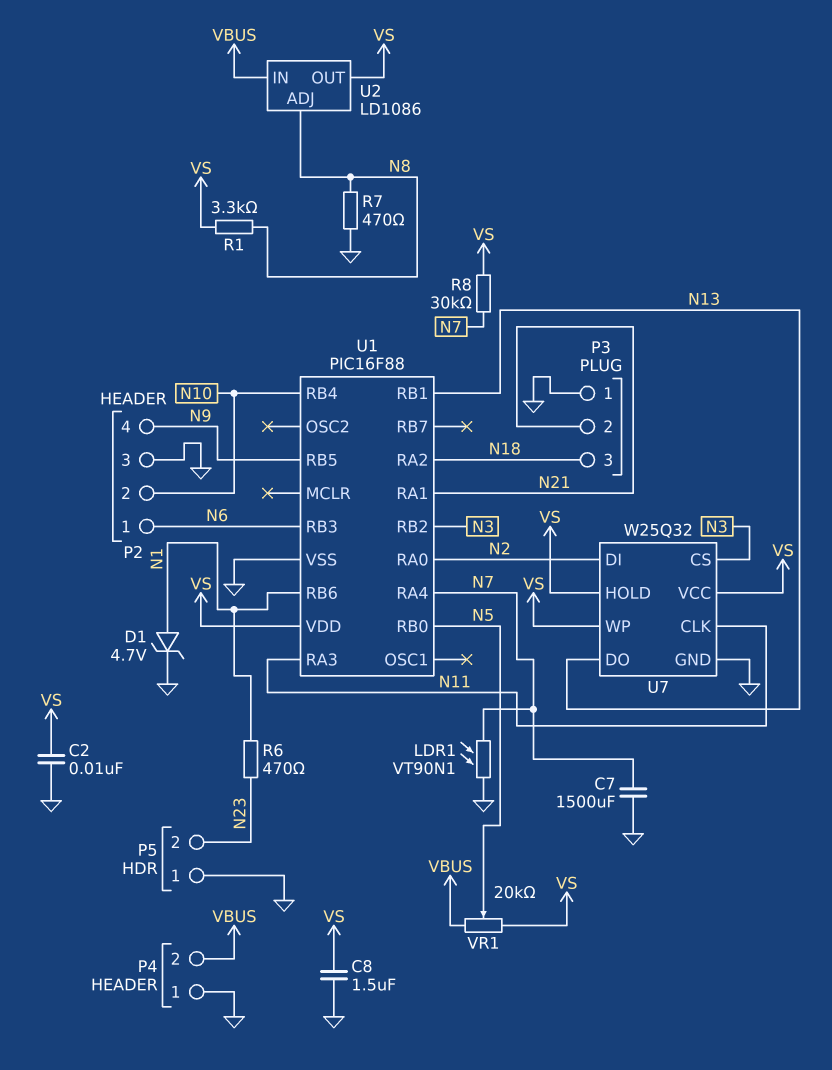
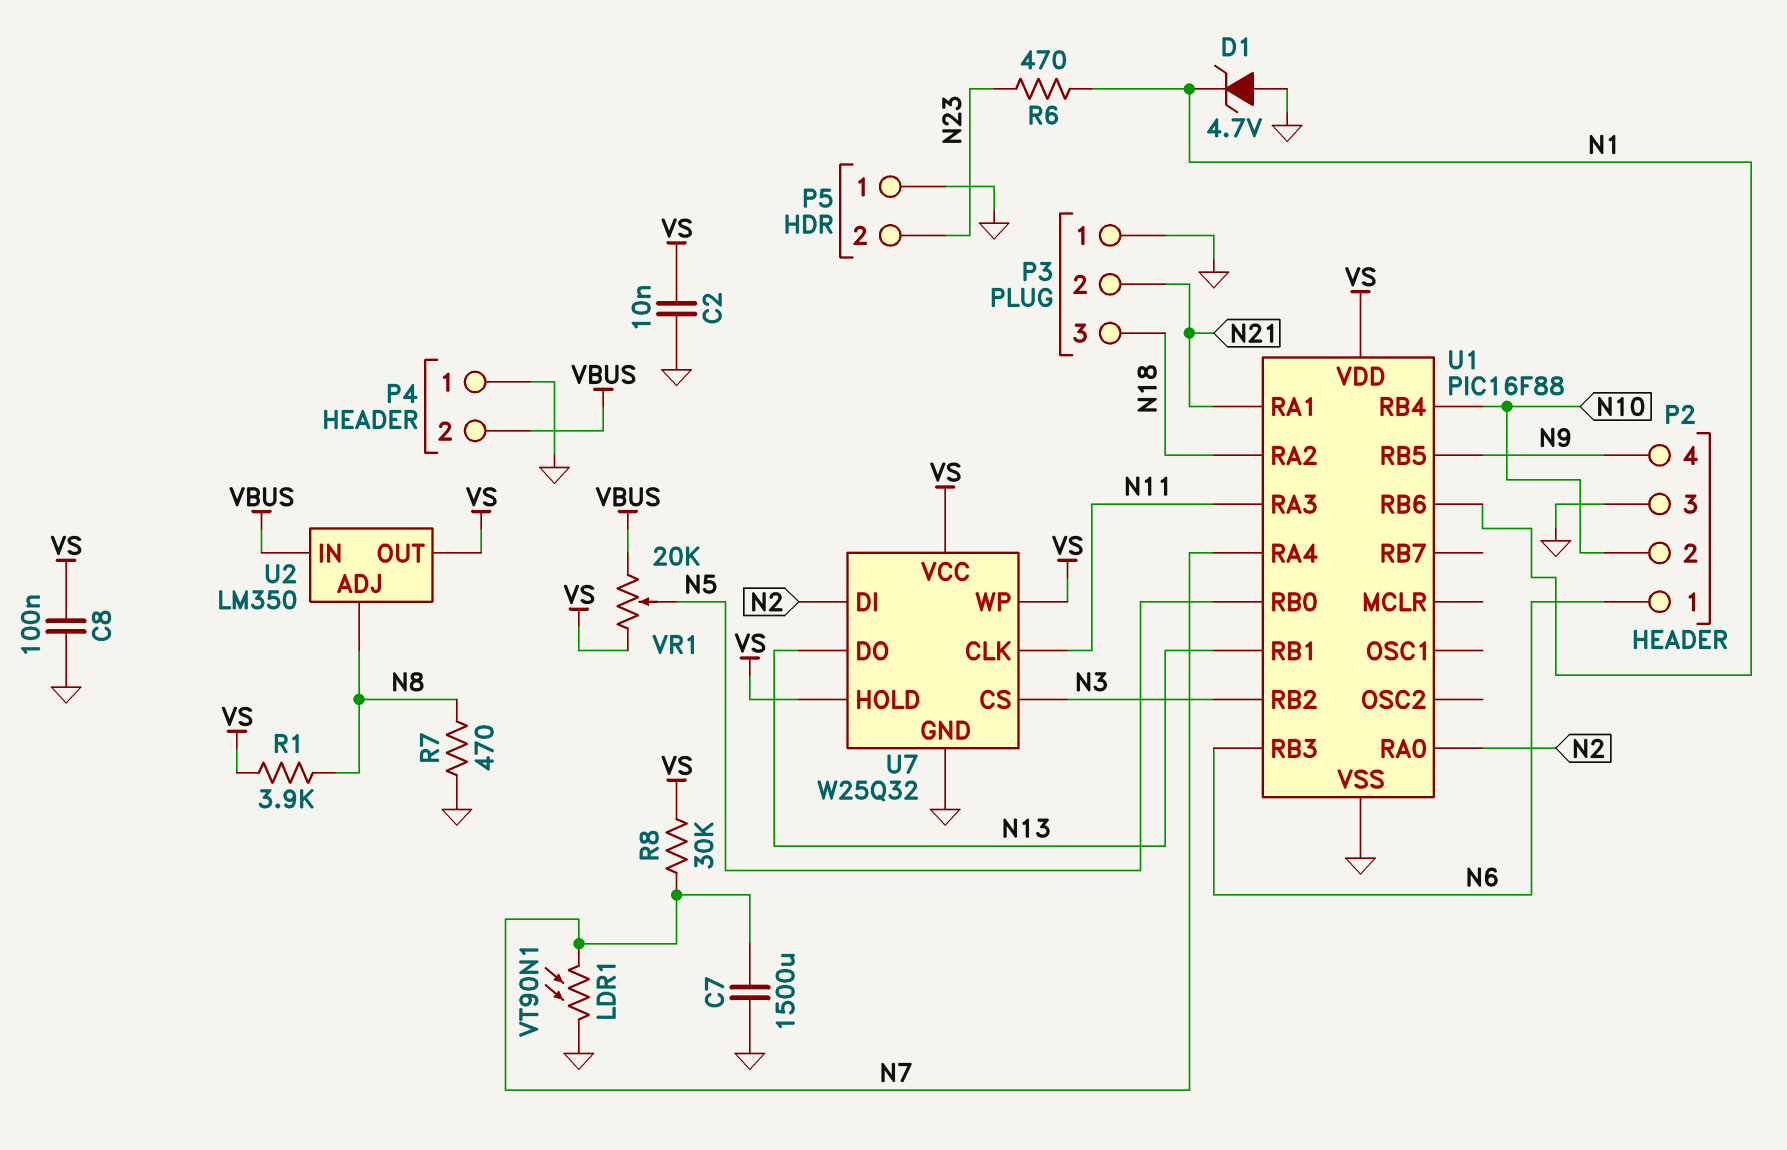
C8: 1.5uF (GND, VS) -> 100nF (GND, VS)
D1: zener 4.7V (A N1, K GND) -> zener 4.7V (A GND, K N1)
R1: 3.3k (N8, VS) -> 3.9k (N8, VS)
U2: LD1086 -> LM350

